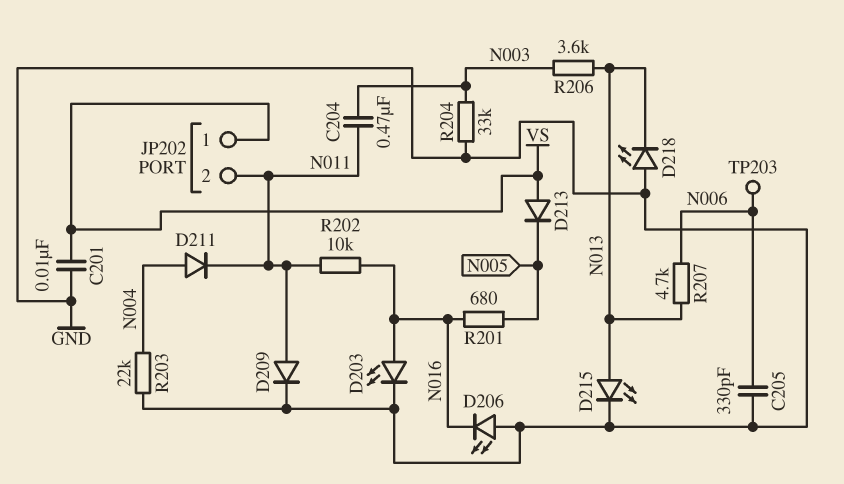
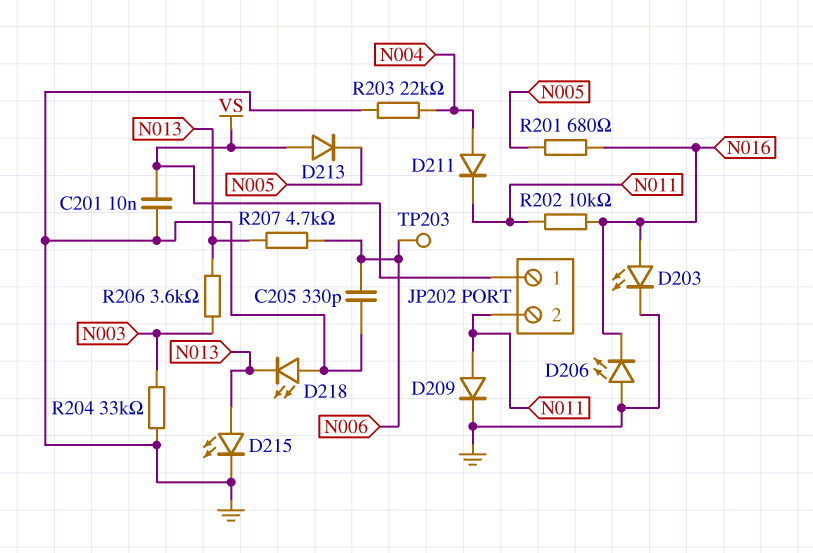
C204: 470nF (N003, N011) -> none

